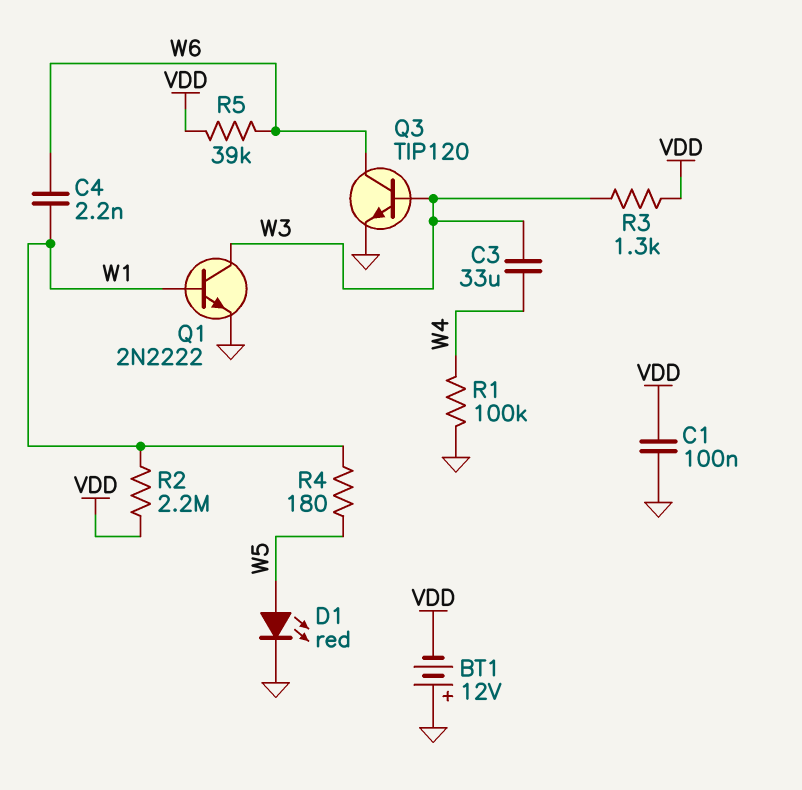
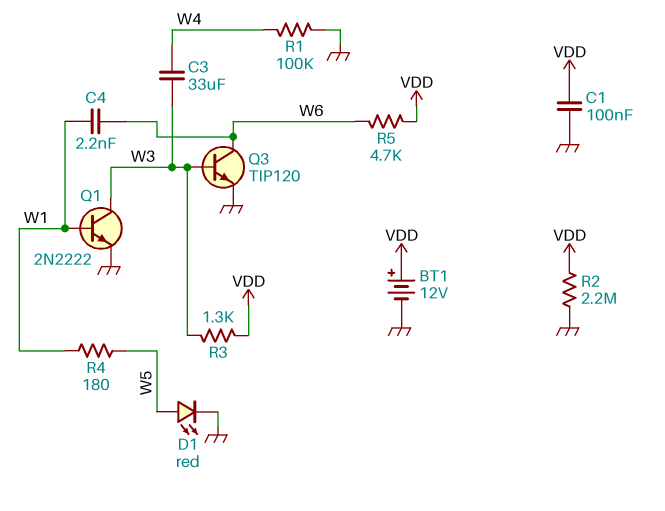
BT1: 12V (plus GND, minus VDD) -> 12V (plus VDD, minus GND)
R2: 2.2M (VDD, W1) -> 2.2M (GND, VDD)
R5: 39k (VDD, W6) -> 4.7k (VDD, W6)

